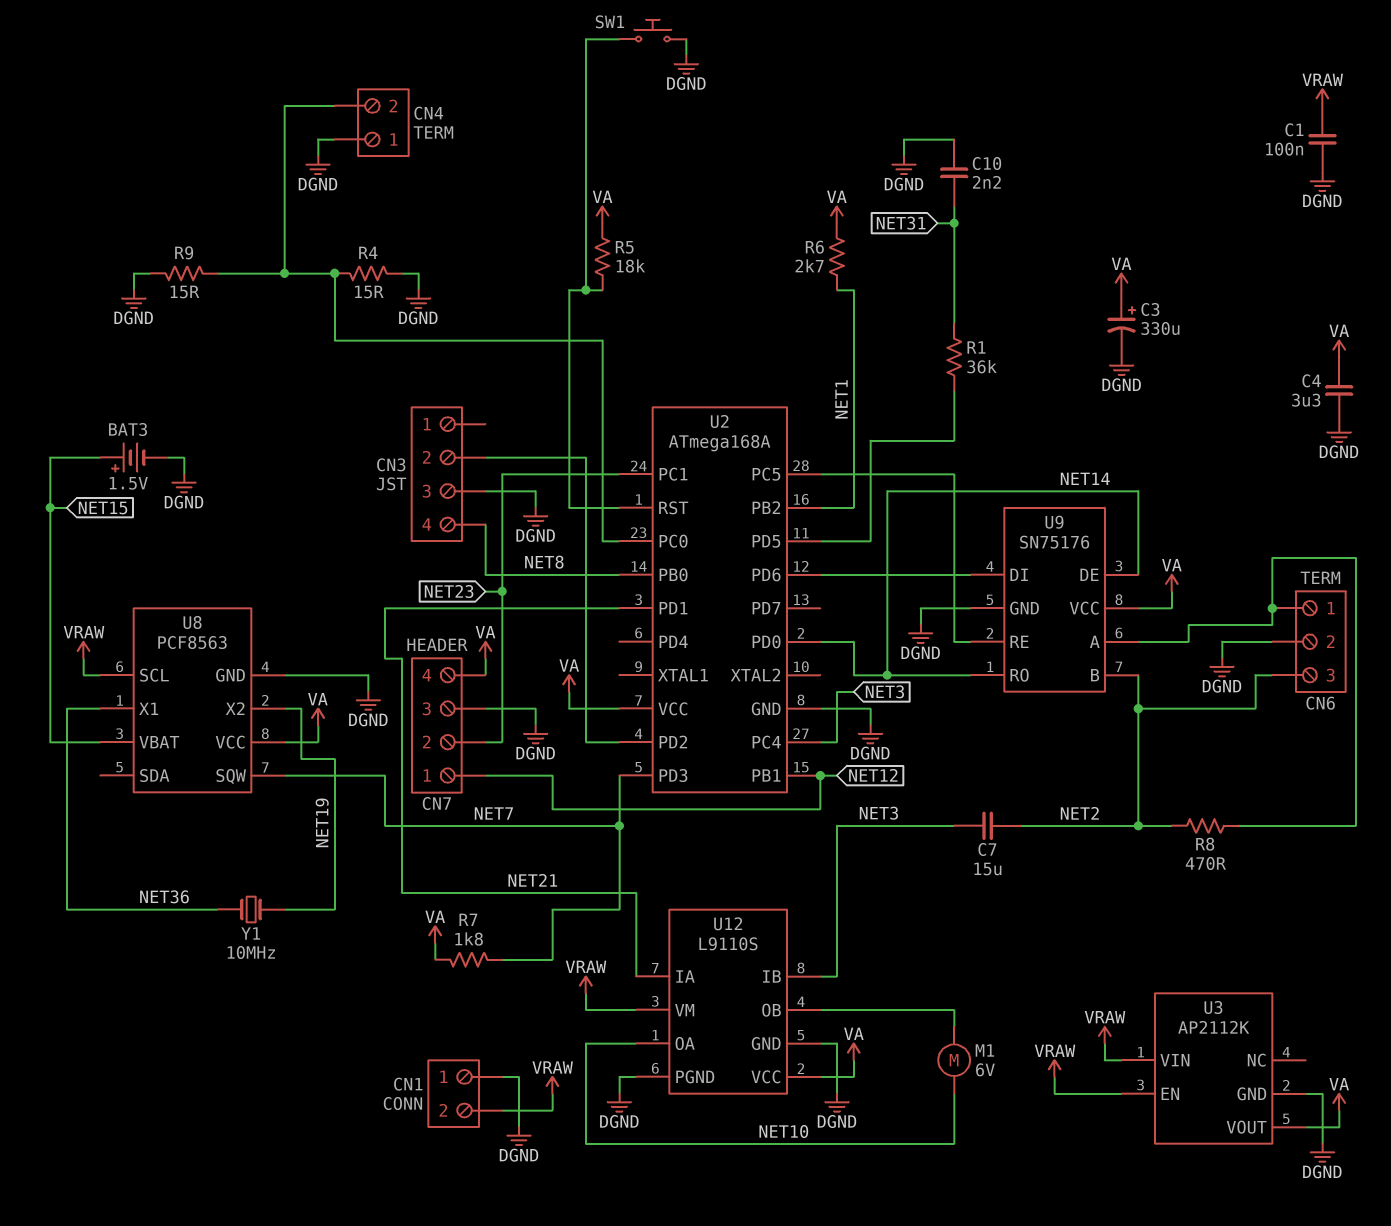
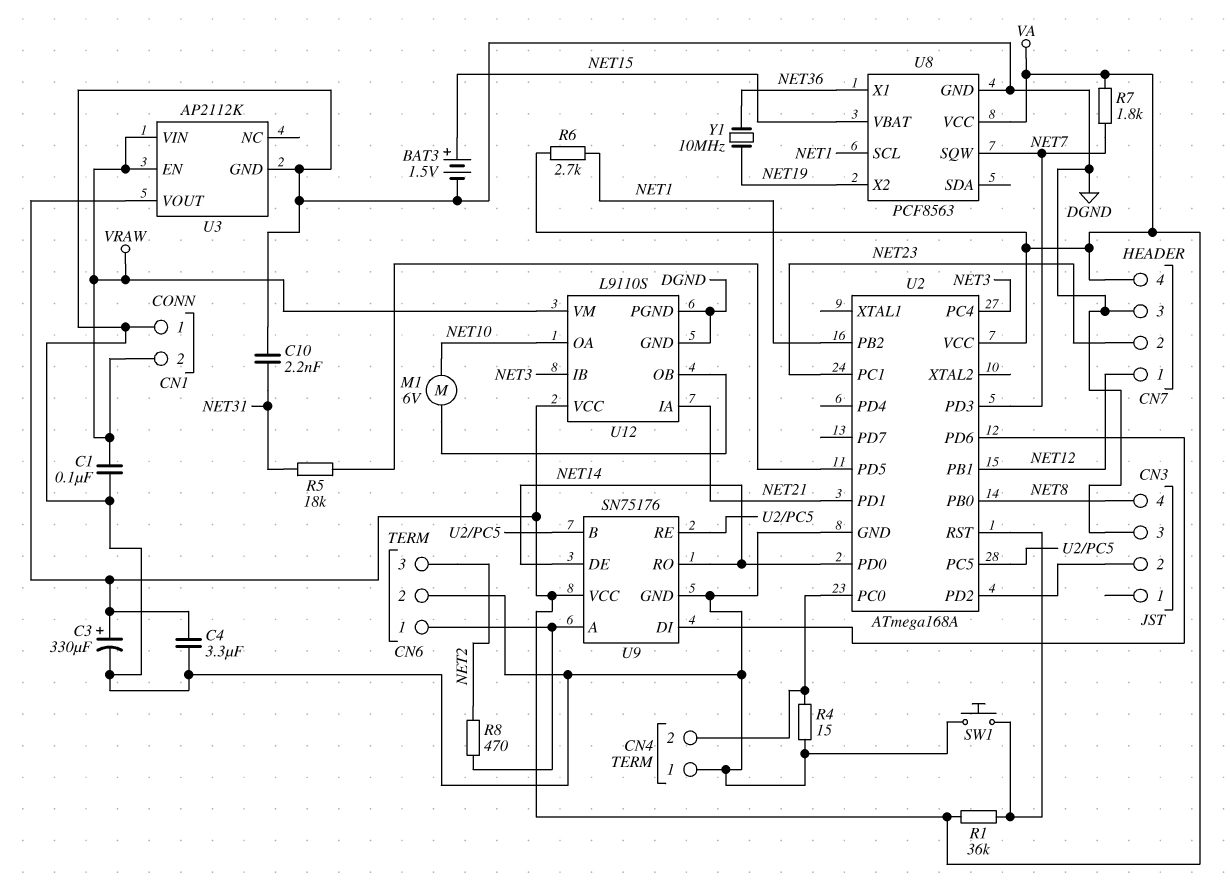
C7: 15uF (NET2, NET3) -> none
R1: 36k (NET31, U2/PD5) -> 36k (U2/RST, VA)
R5: 18k (U2/RST, VA) -> 18k (NET31, U2/PD5)
R9: 15 (CN4/2, DGND) -> none
U8 pin SCL: VRAW -> NET1
U9 pin B: NET2 -> U2/PC5

